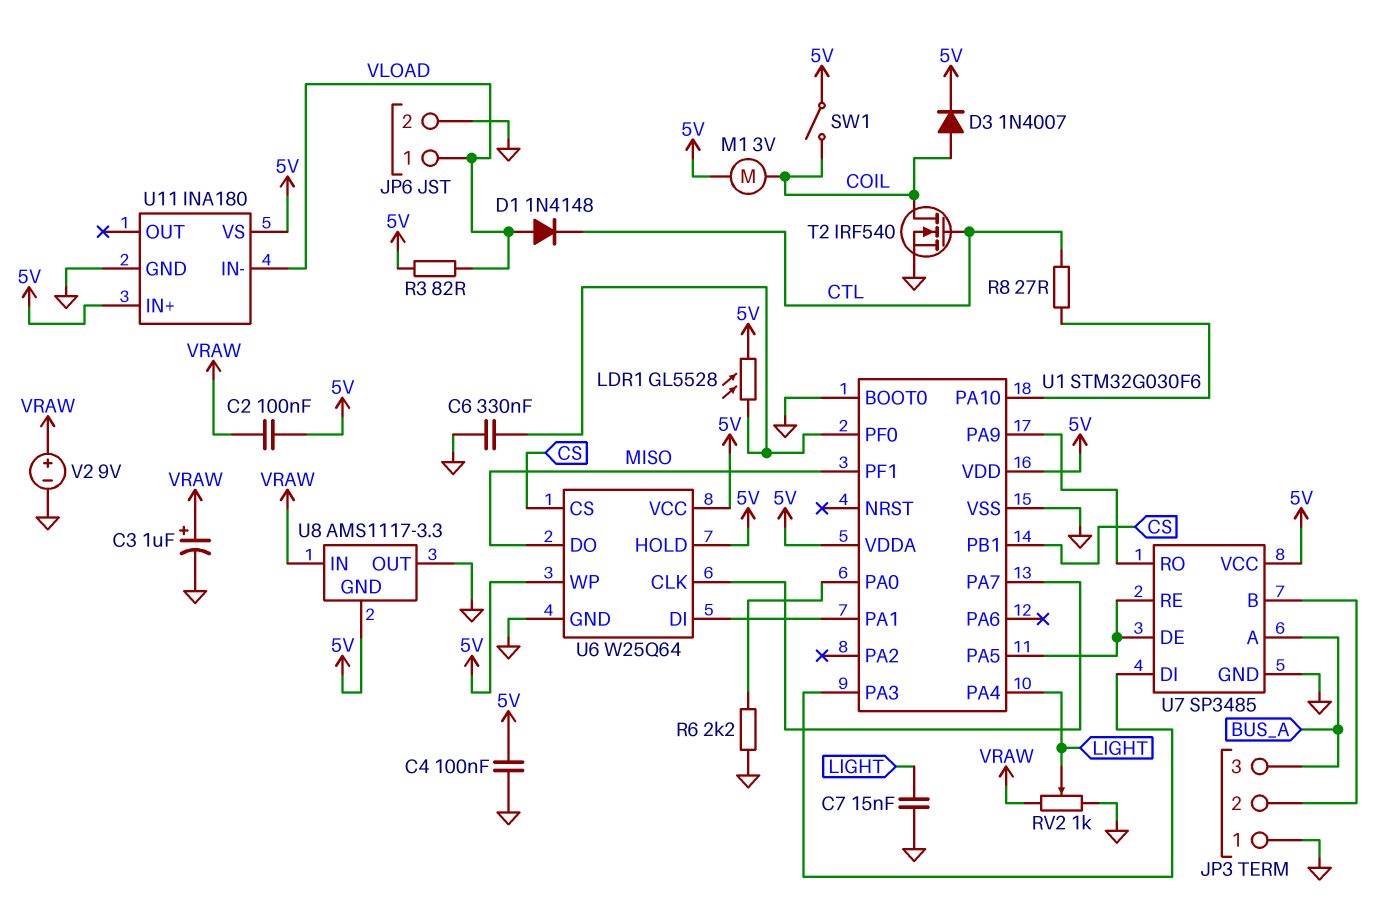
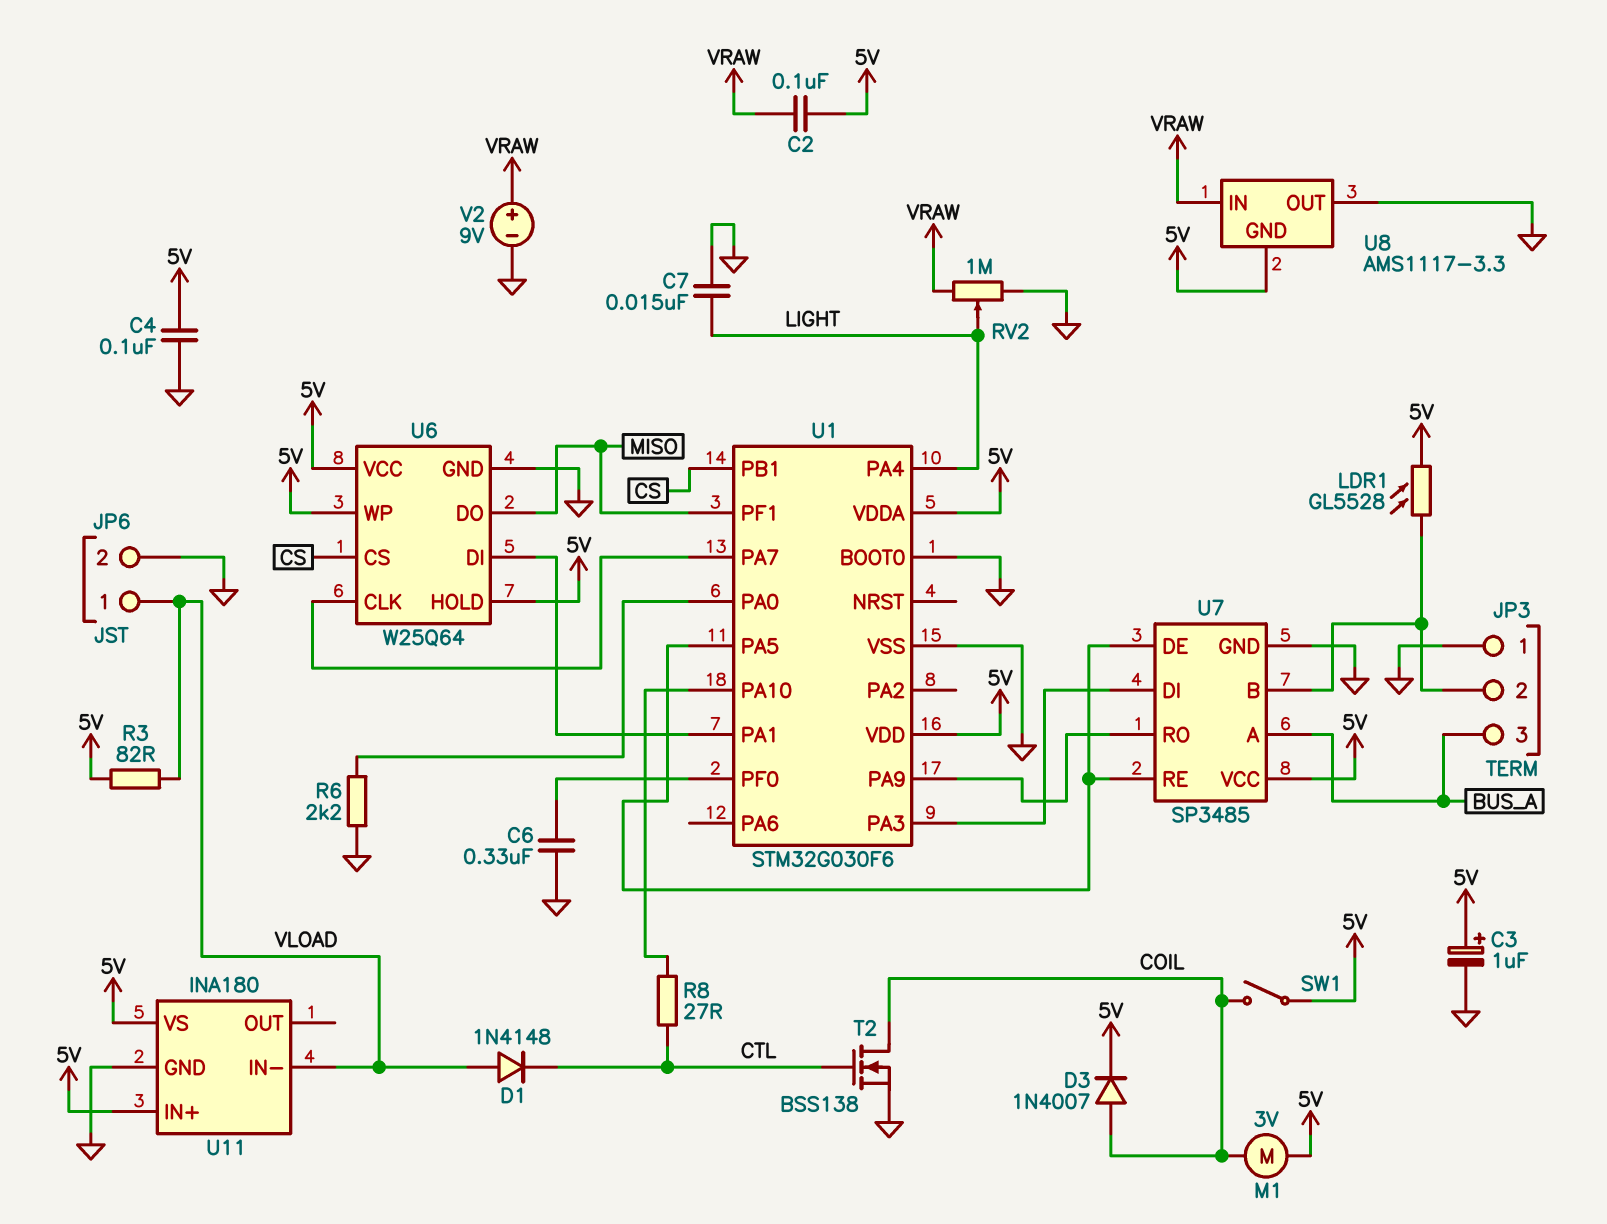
C3: 1uF (plus VRAW, minus GND) -> 1uF (plus 5V, minus GND)
LDR1: GL5528 (5V, U1/PF0) -> GL5528 (5V, JP3/2)
RV2: 1k (GND, VRAW, wiper LIGHT) -> 1M (GND, VRAW, wiper LIGHT)
T2: NMOS IRF540 (G CTL, D COIL, S GND) -> NMOS BSS138 (G CTL, D COIL, S GND)

